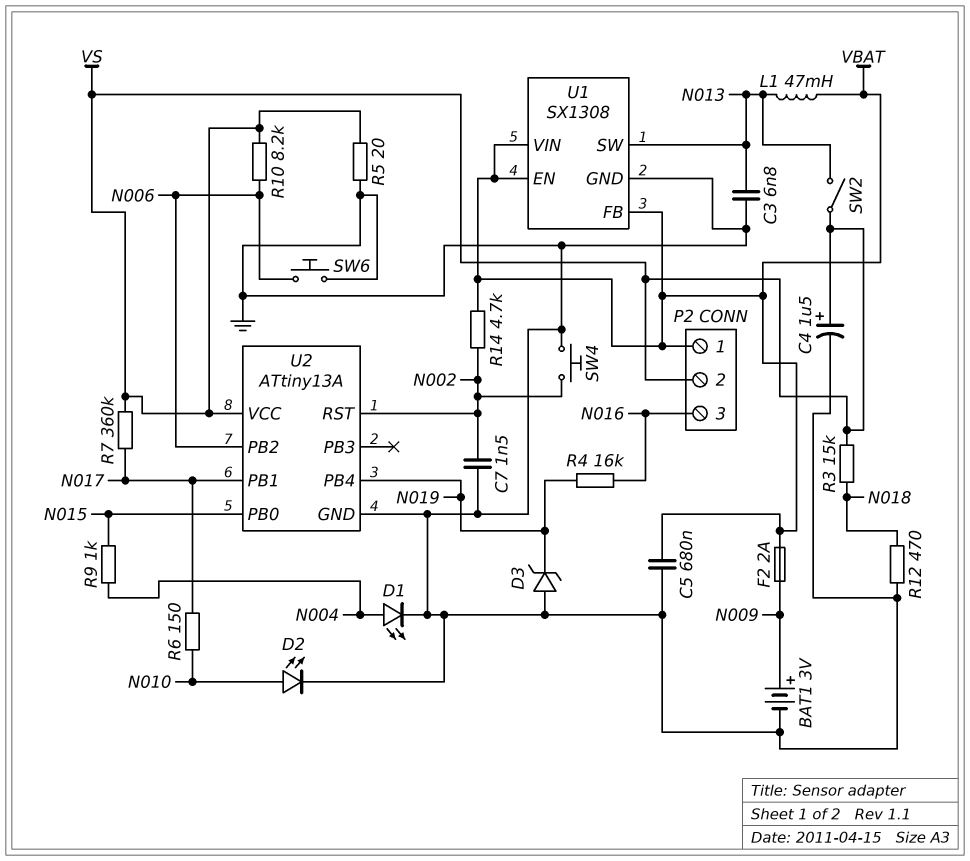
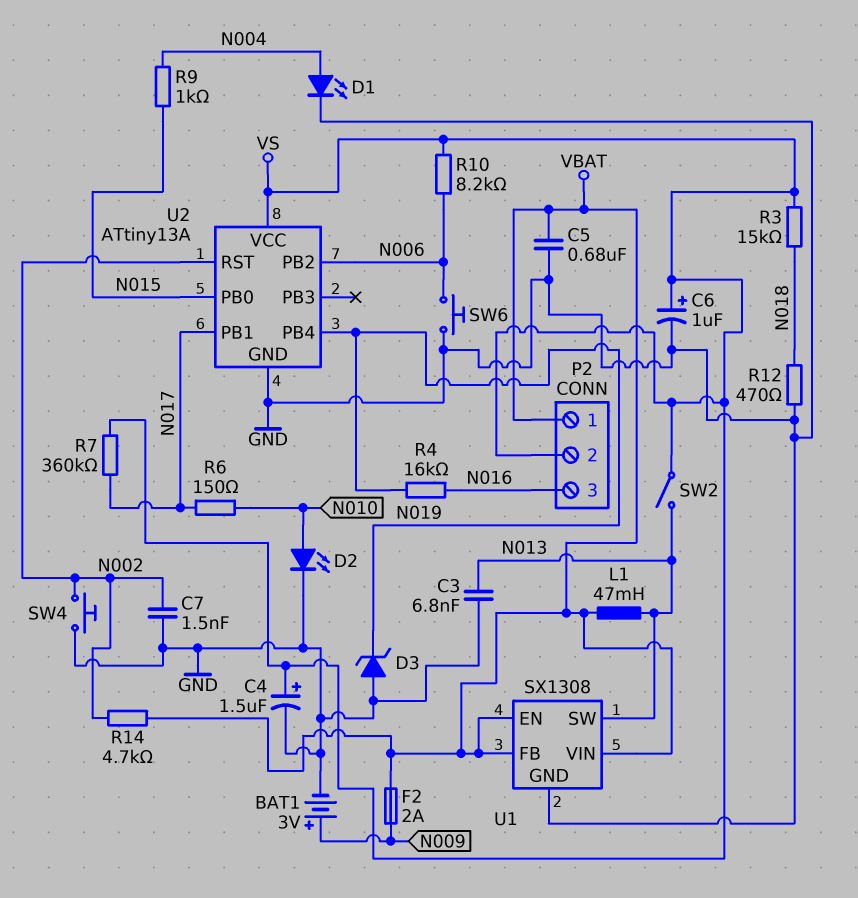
C6: none -> 1uF (plus VS, minus GND)
R5: 20 (GND, VS) -> none

